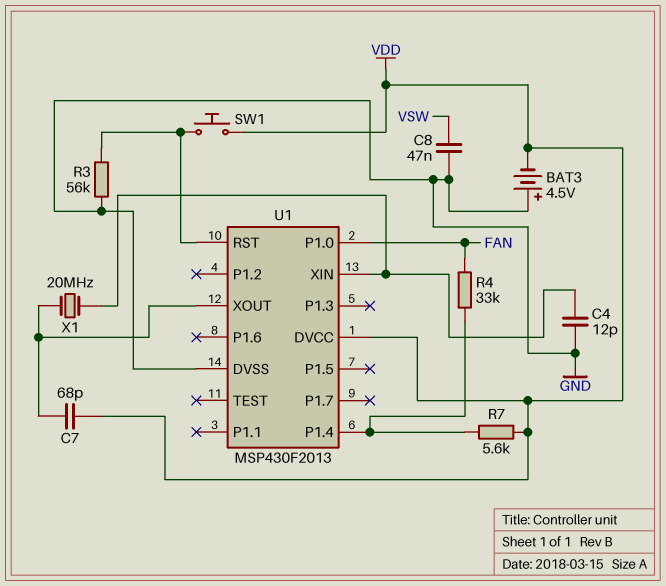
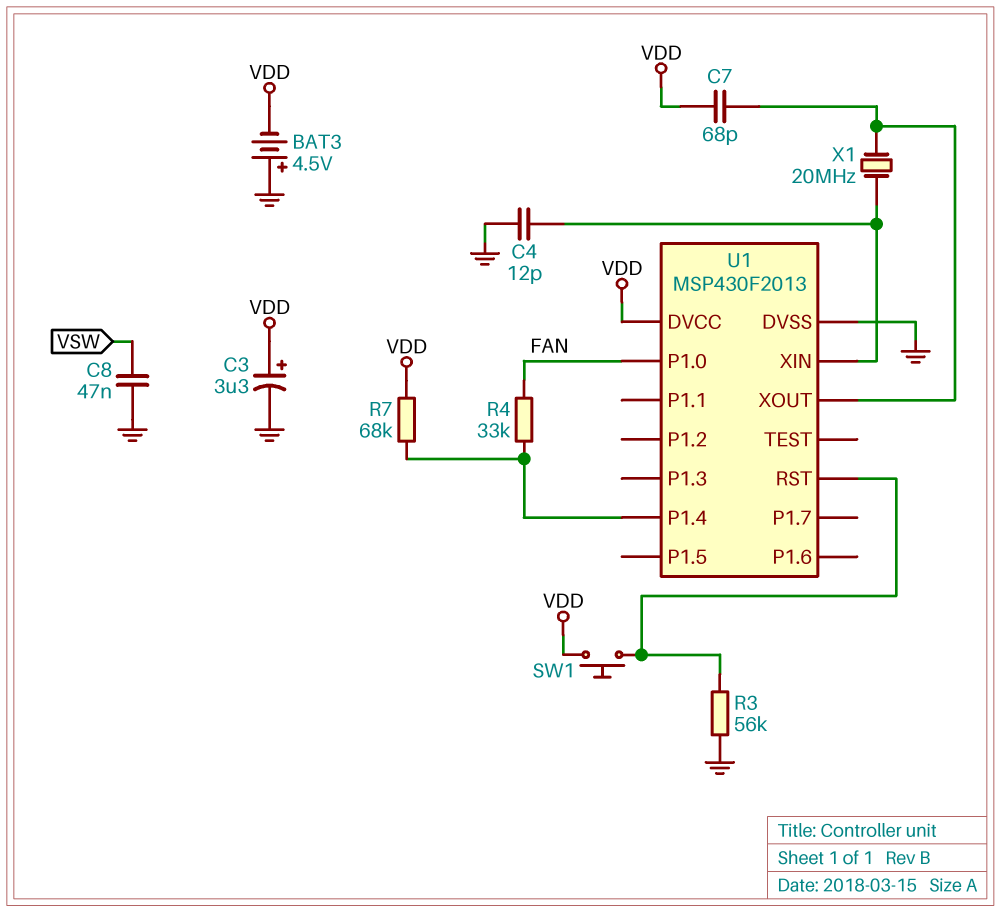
C3: none -> 3.3uF (plus VDD, minus GND)
R7: 5.6k (U1/P1.4, VDD) -> 68k (U1/P1.4, VDD)

